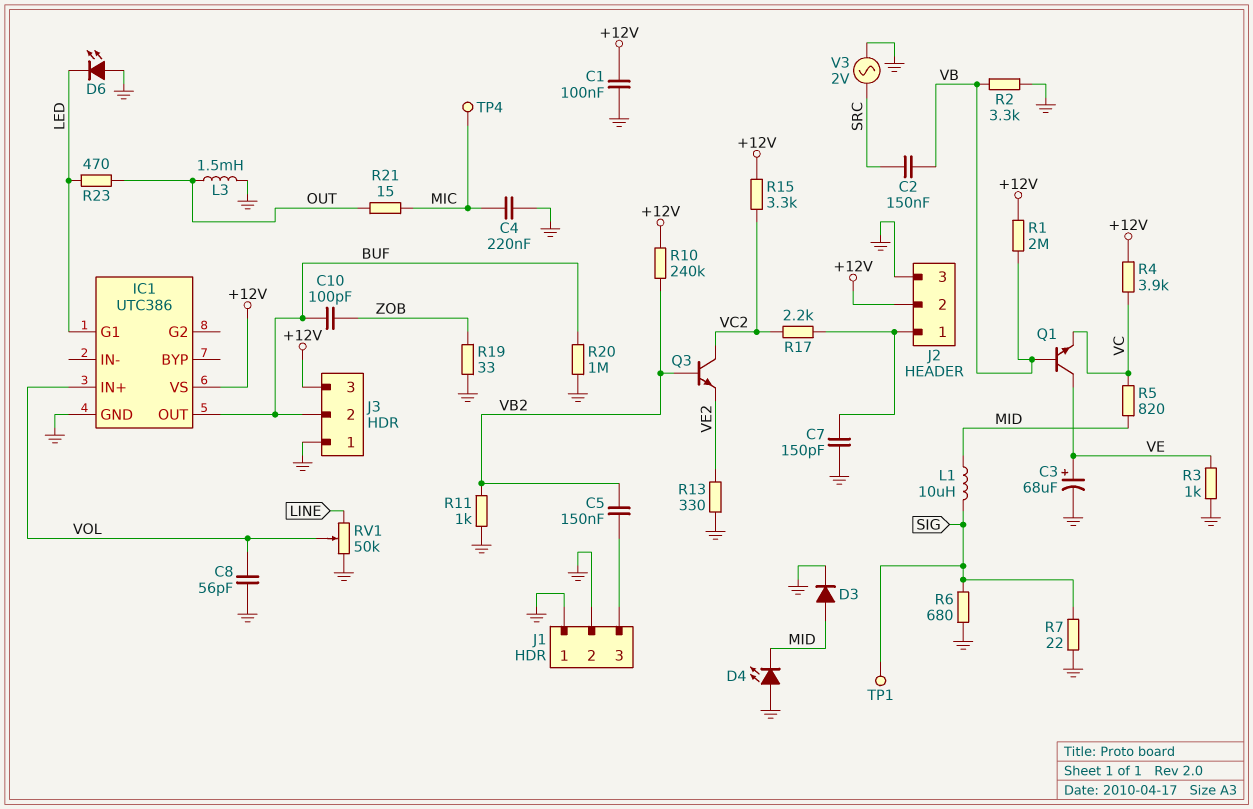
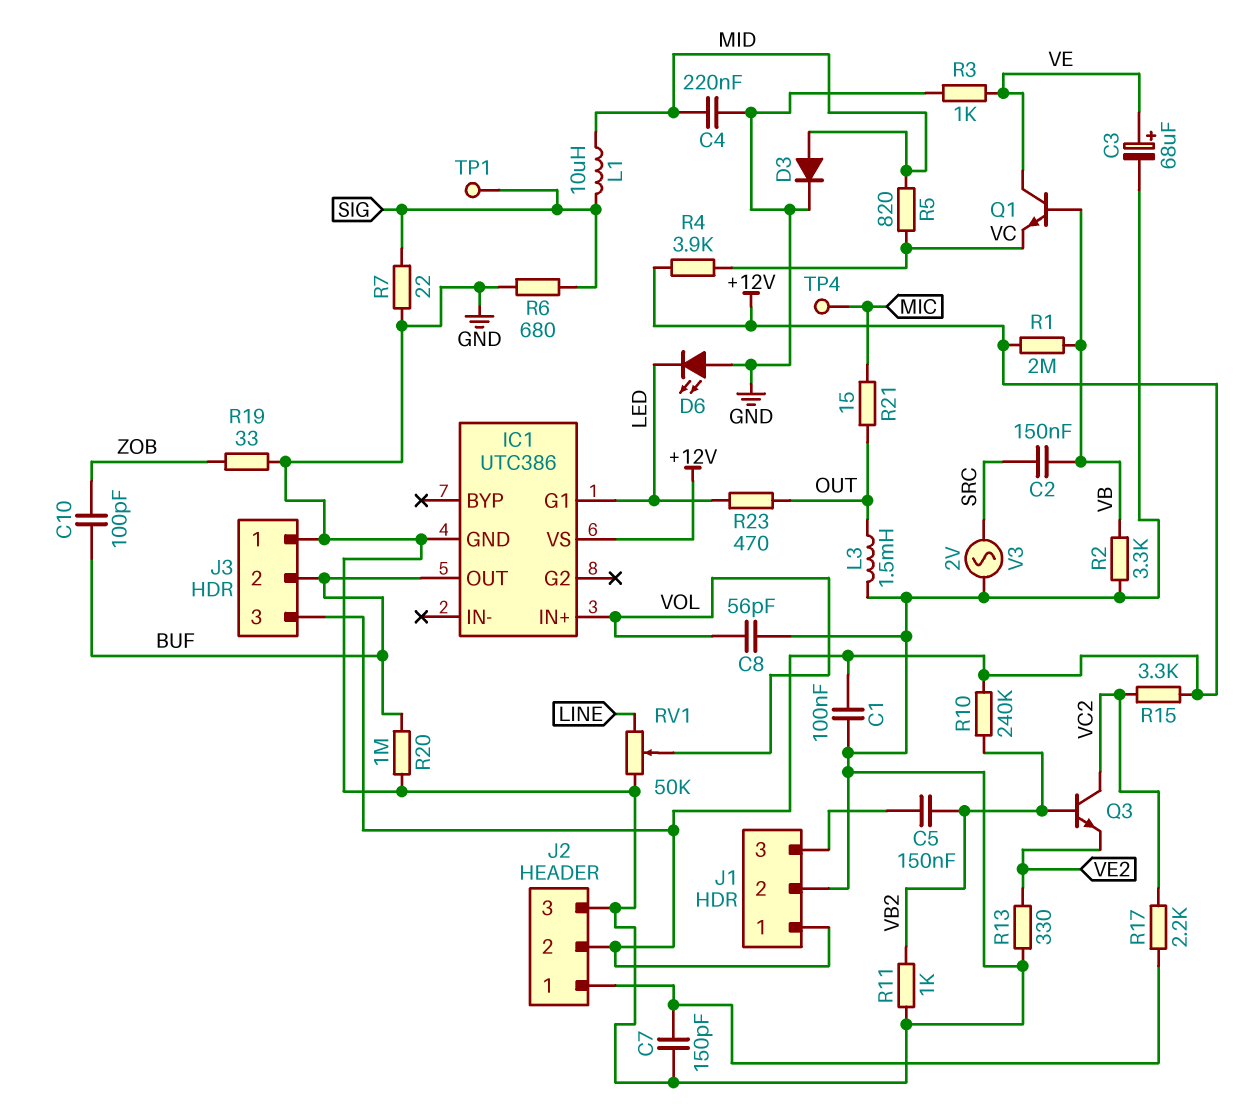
C4: 220nF (GND, MIC) -> 220nF (GND, MID)
D4: LED (A GND, K MID) -> none
J1 pin 1: GND -> +12V

